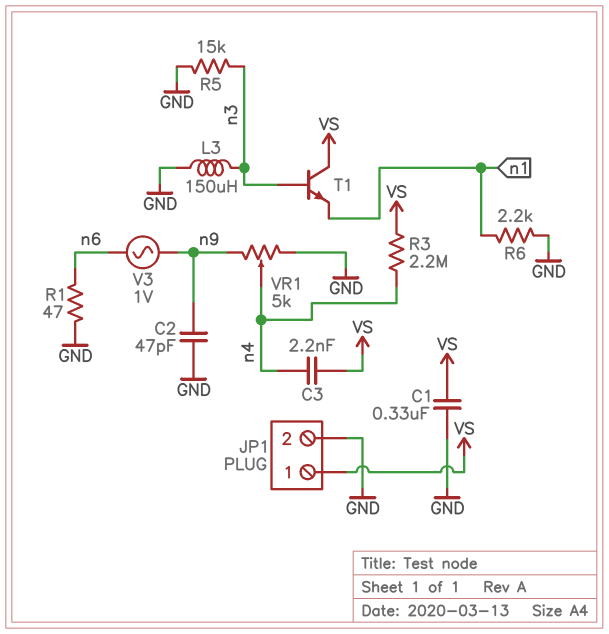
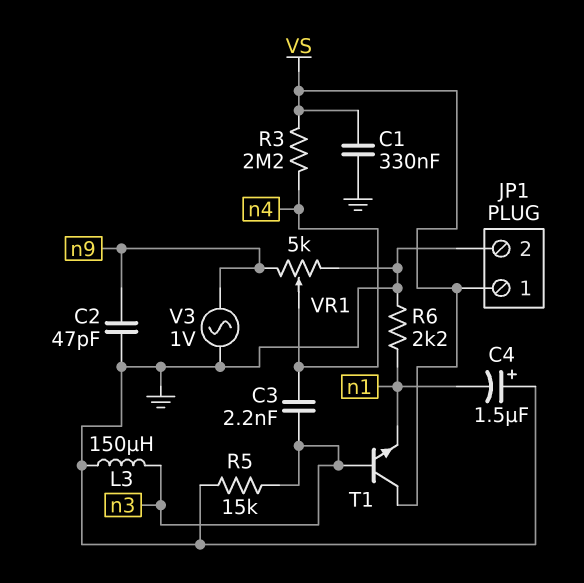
C3: 2.2nF (VS, n4) -> 2.2nF (n3, n4)
C4: none -> 1.5uF (plus GND, minus n1)
R1: 47 (GND, n6) -> none
V3: AC 1V (n6, n9) -> AC 1V (GND, n9)

